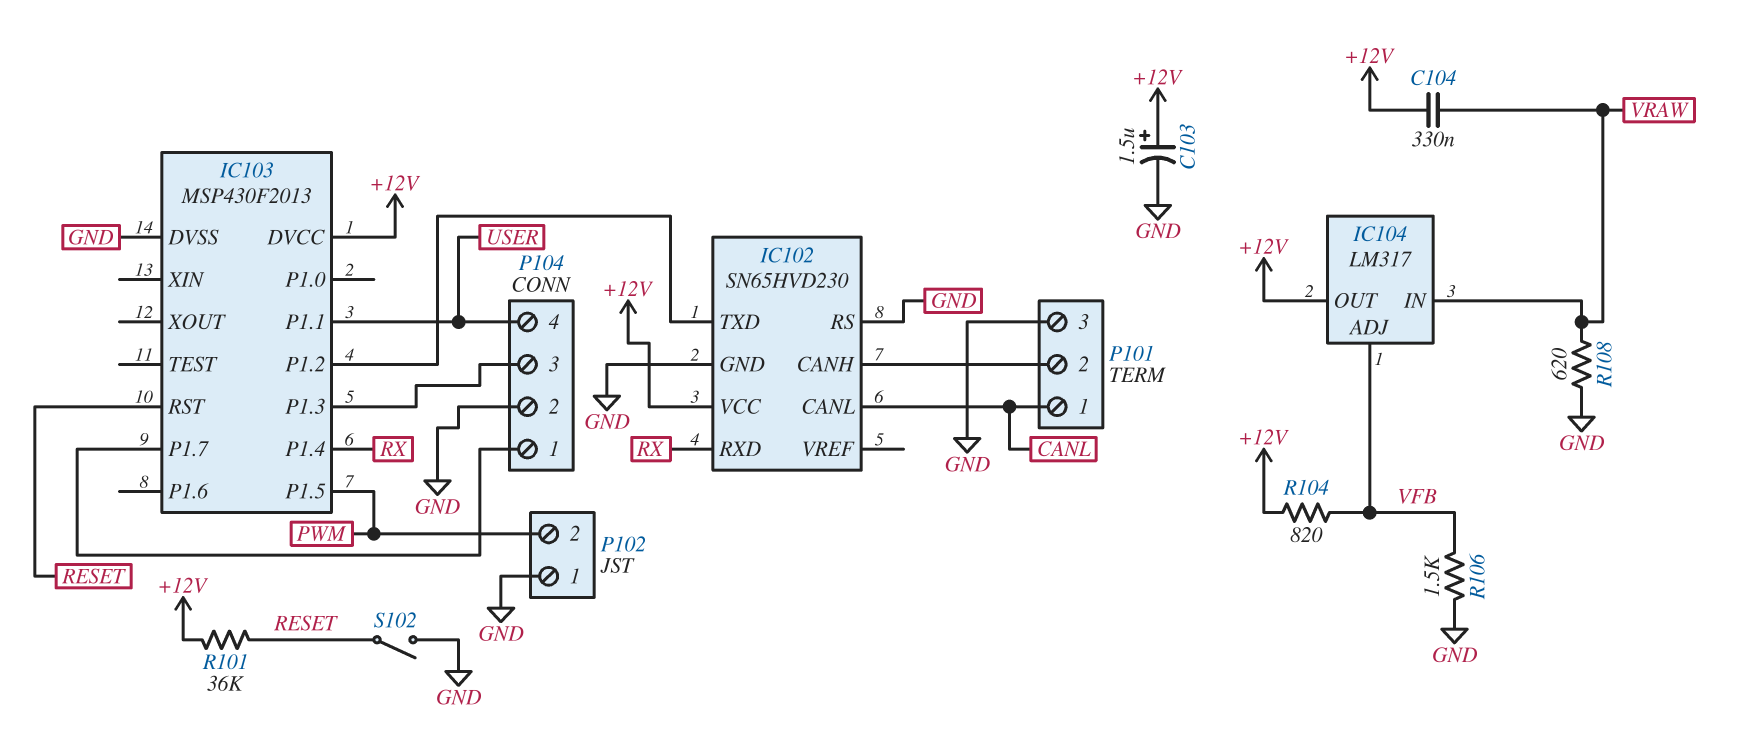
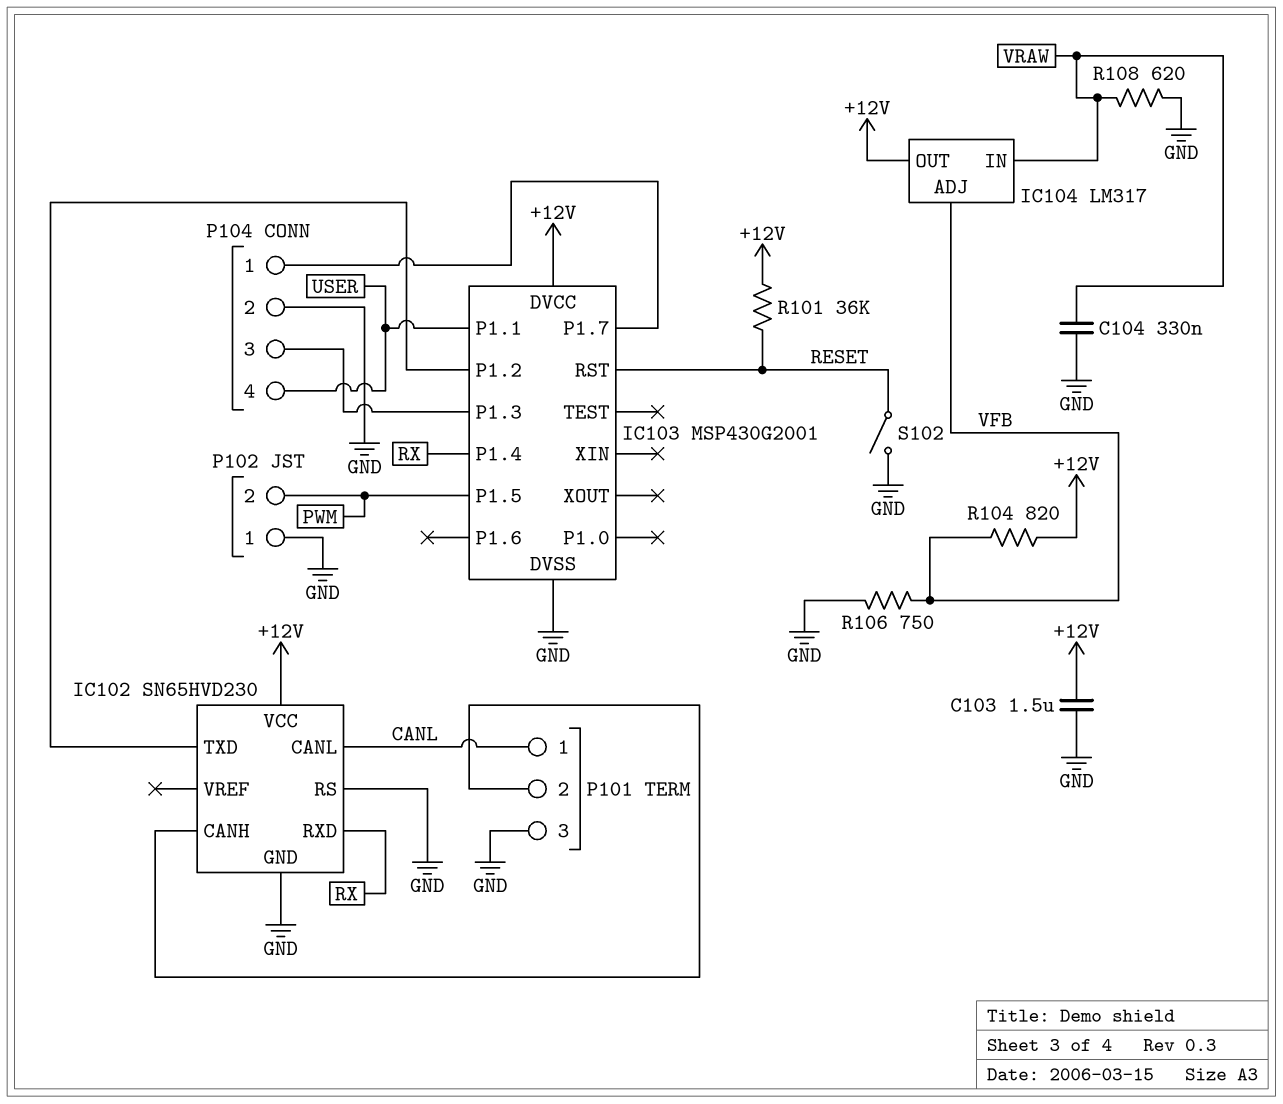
C103: 1.5uF (plus +12V, minus GND) -> 1.5uF (+12V, GND)
C104: 330nF (+12V, VRAW) -> 330nF (GND, VRAW)
IC103: MSP430F2013 -> MSP430G2001
R106: 1.5k (GND, VFB) -> 750 (GND, VFB)

